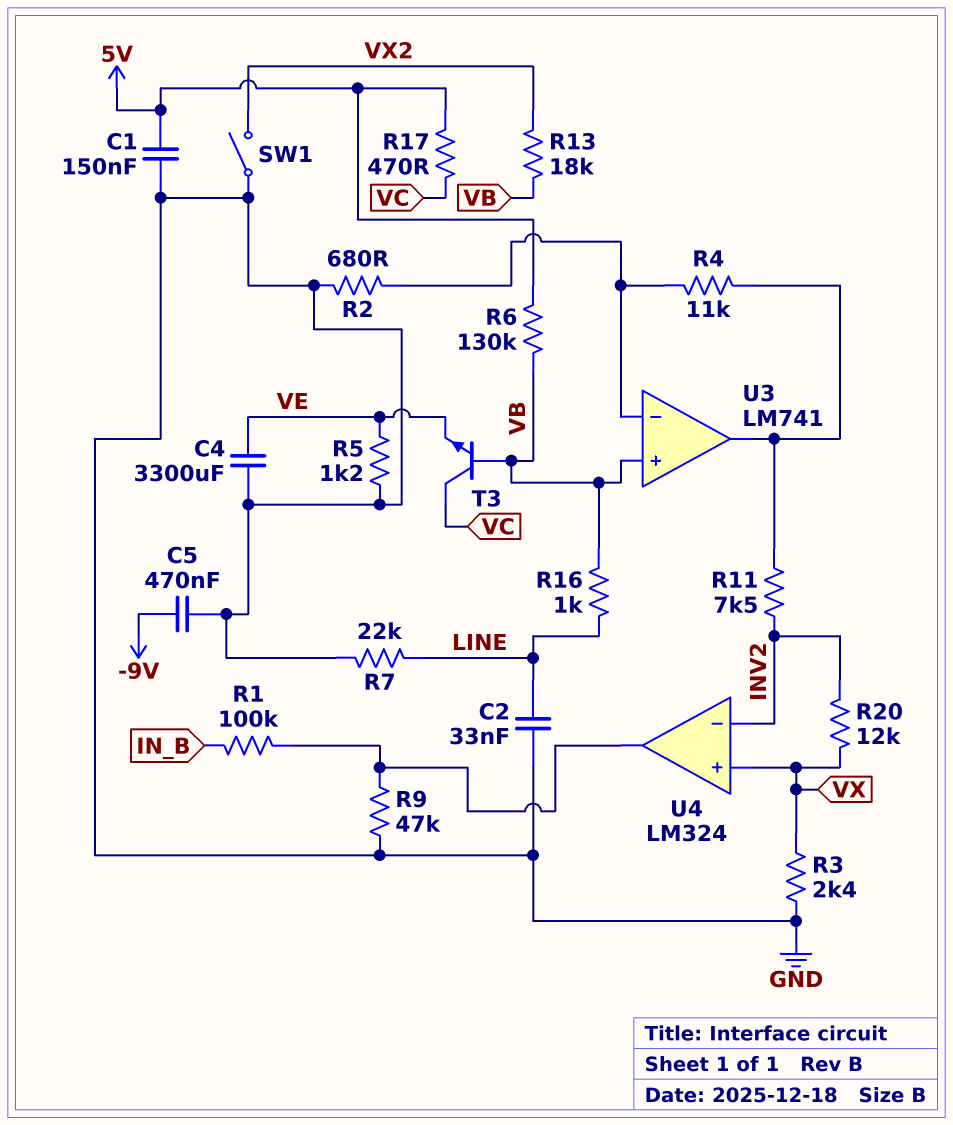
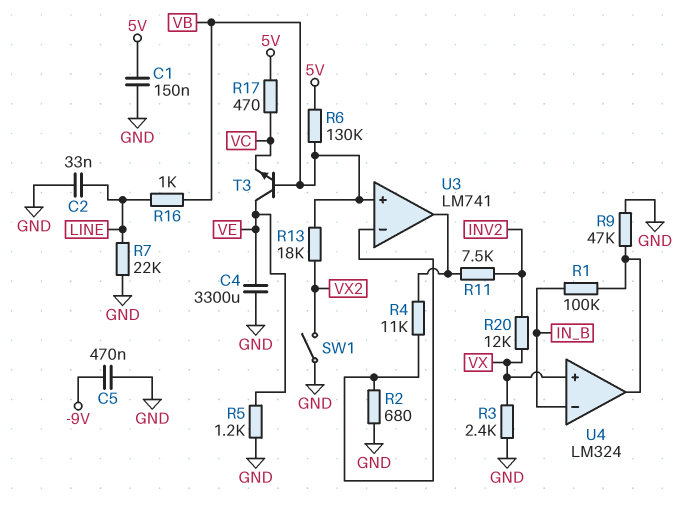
T3: NPN (B VB, C VC, E VE) -> NPN (B VB, C VE, E VC)
U4 pin in-: INV2 -> IN_B

